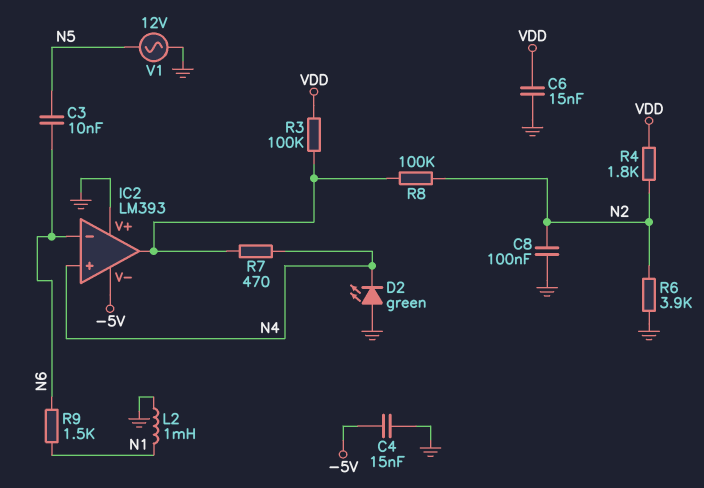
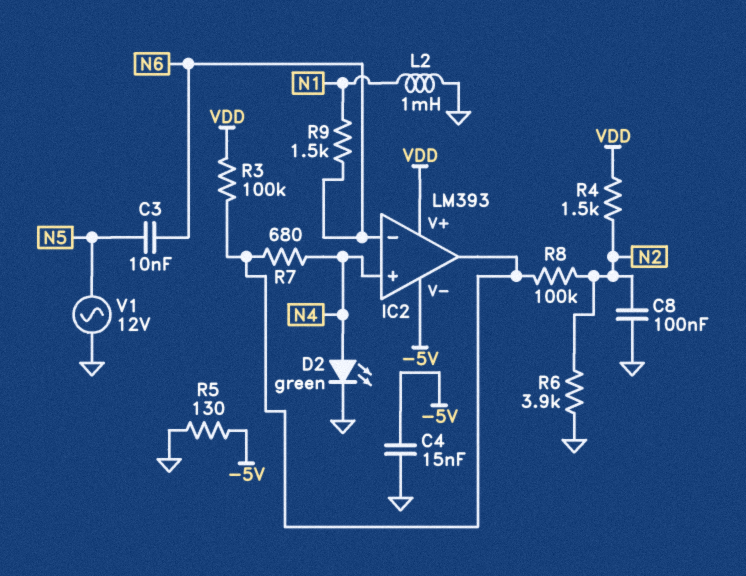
C6: 15nF (GND, VDD) -> none
D2: LED green (A GND, K N4) -> LED green (A N4, K GND)
IC2 pin V+: GND -> VDD
R4: 1.8k (N2, VDD) -> 1.5k (N2, VDD)
R5: none -> 130 (-5V, GND)
R7: 470 (IC2/out, N4) -> 680 (IC2/out, N4)

